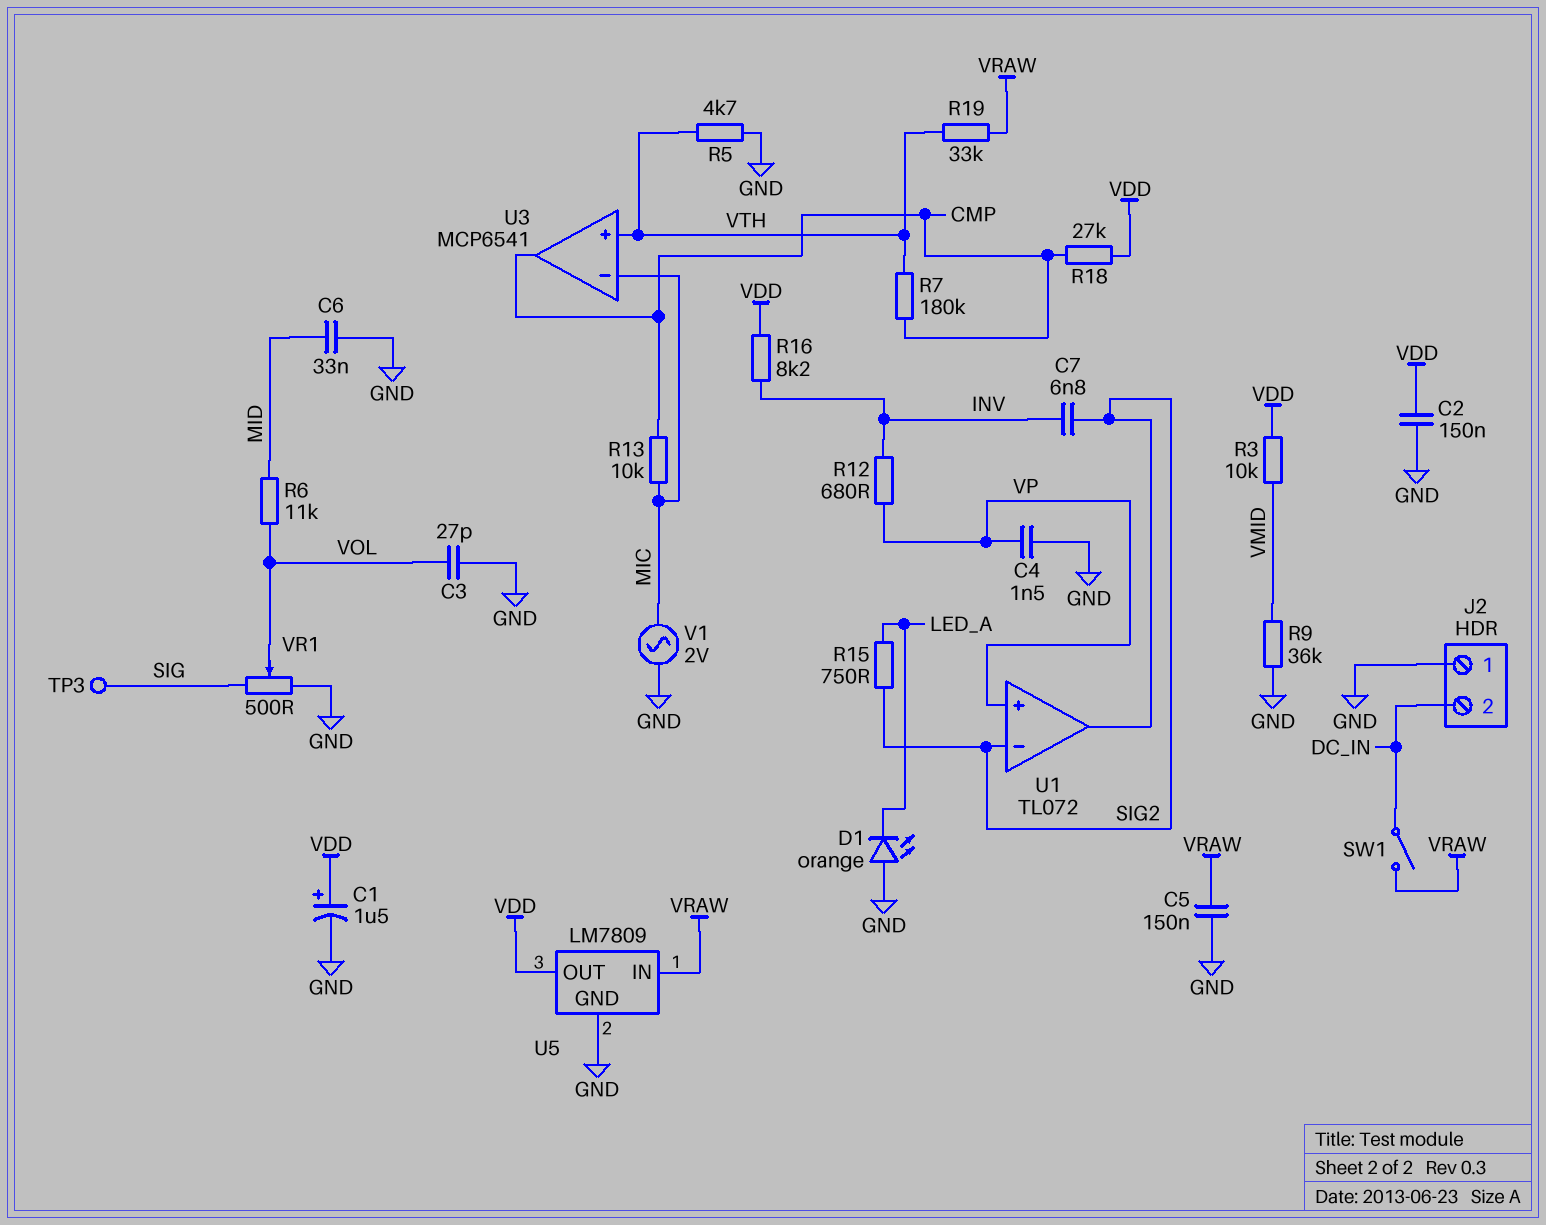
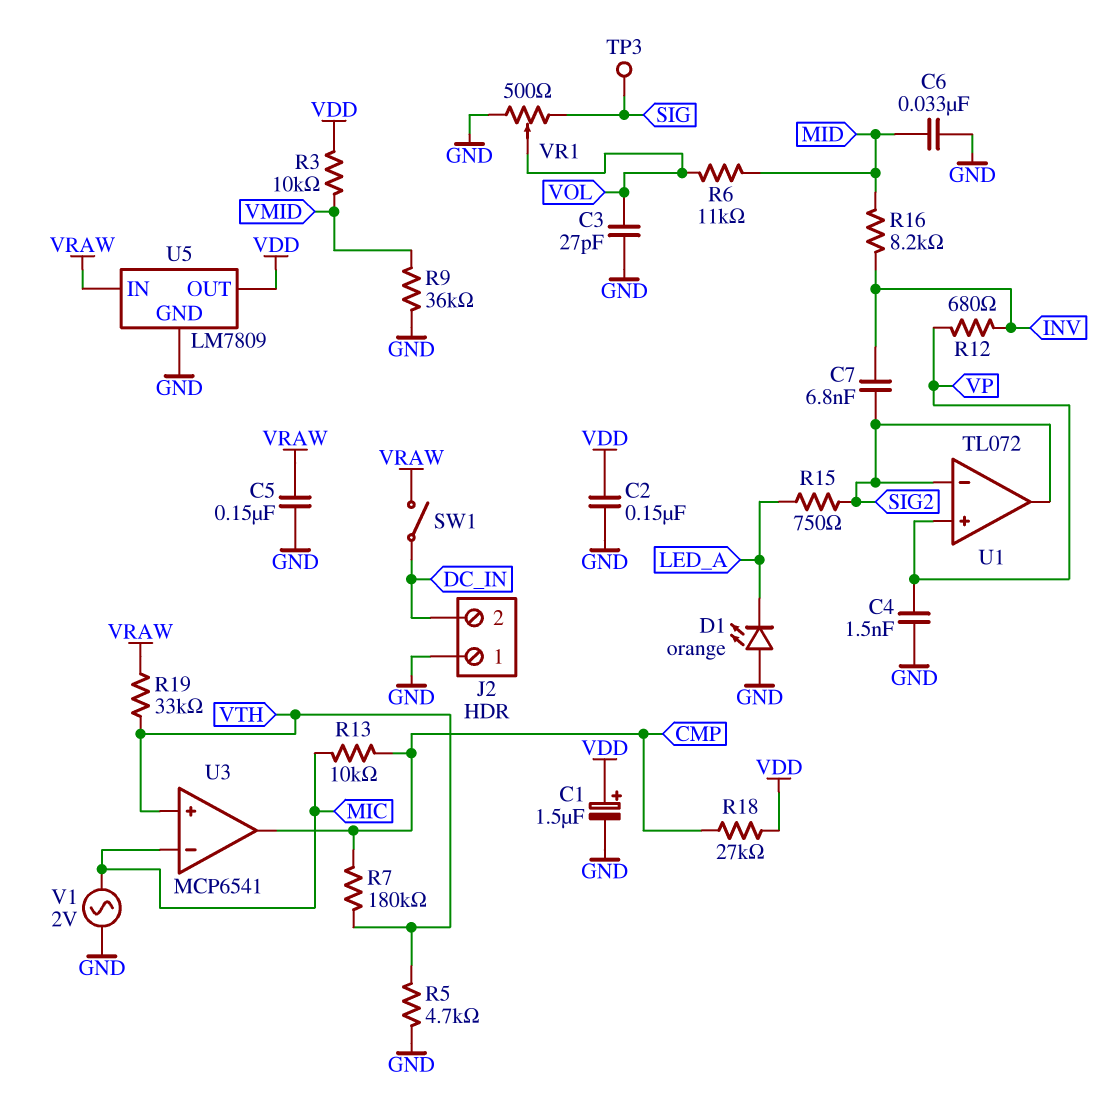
R16: 8.2k (INV, VDD) -> 8.2k (INV, MID)

